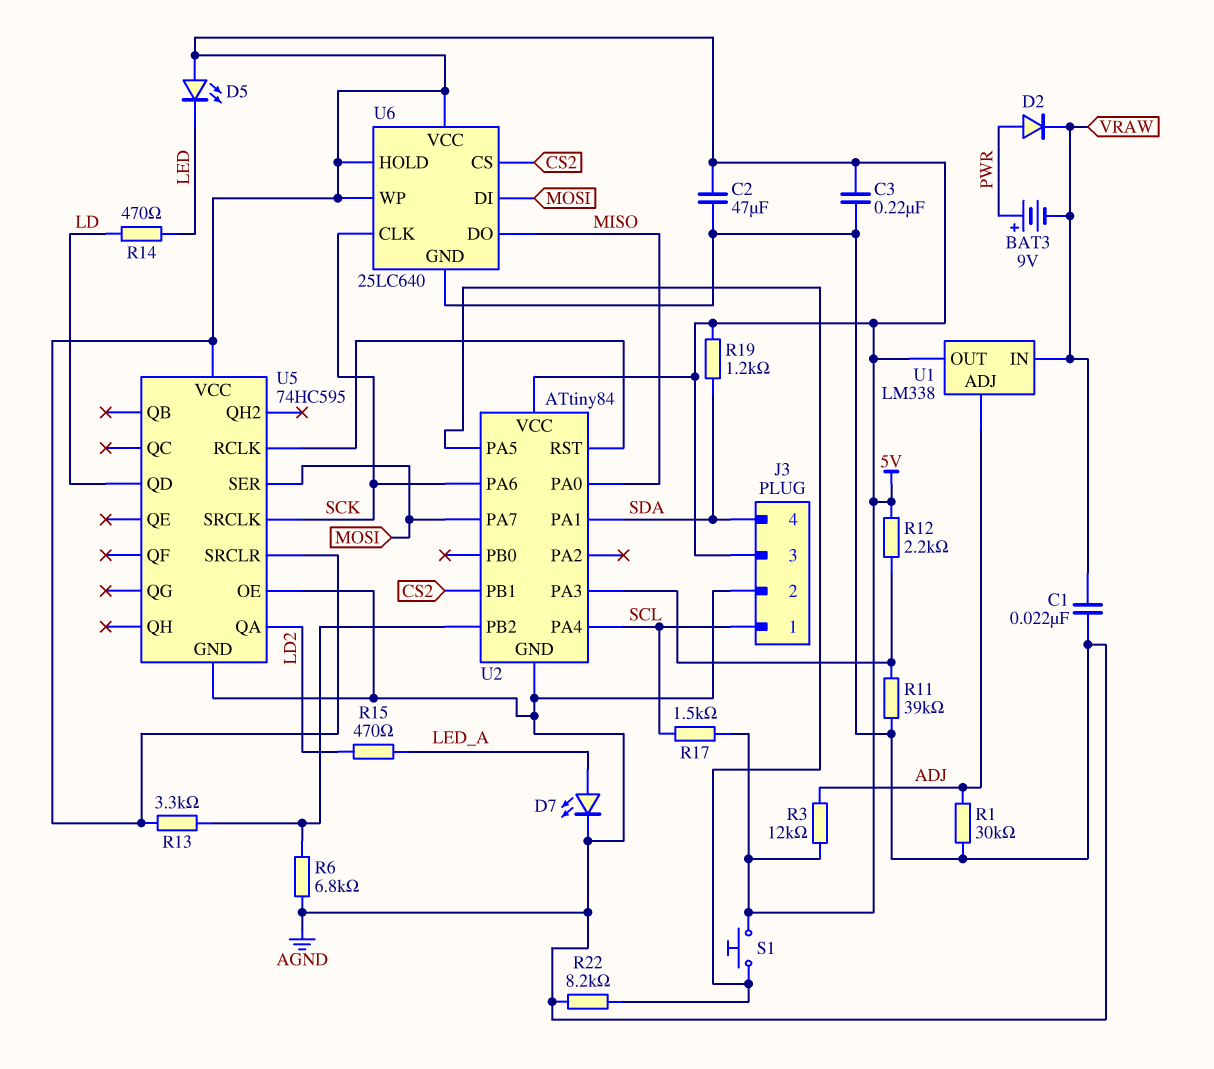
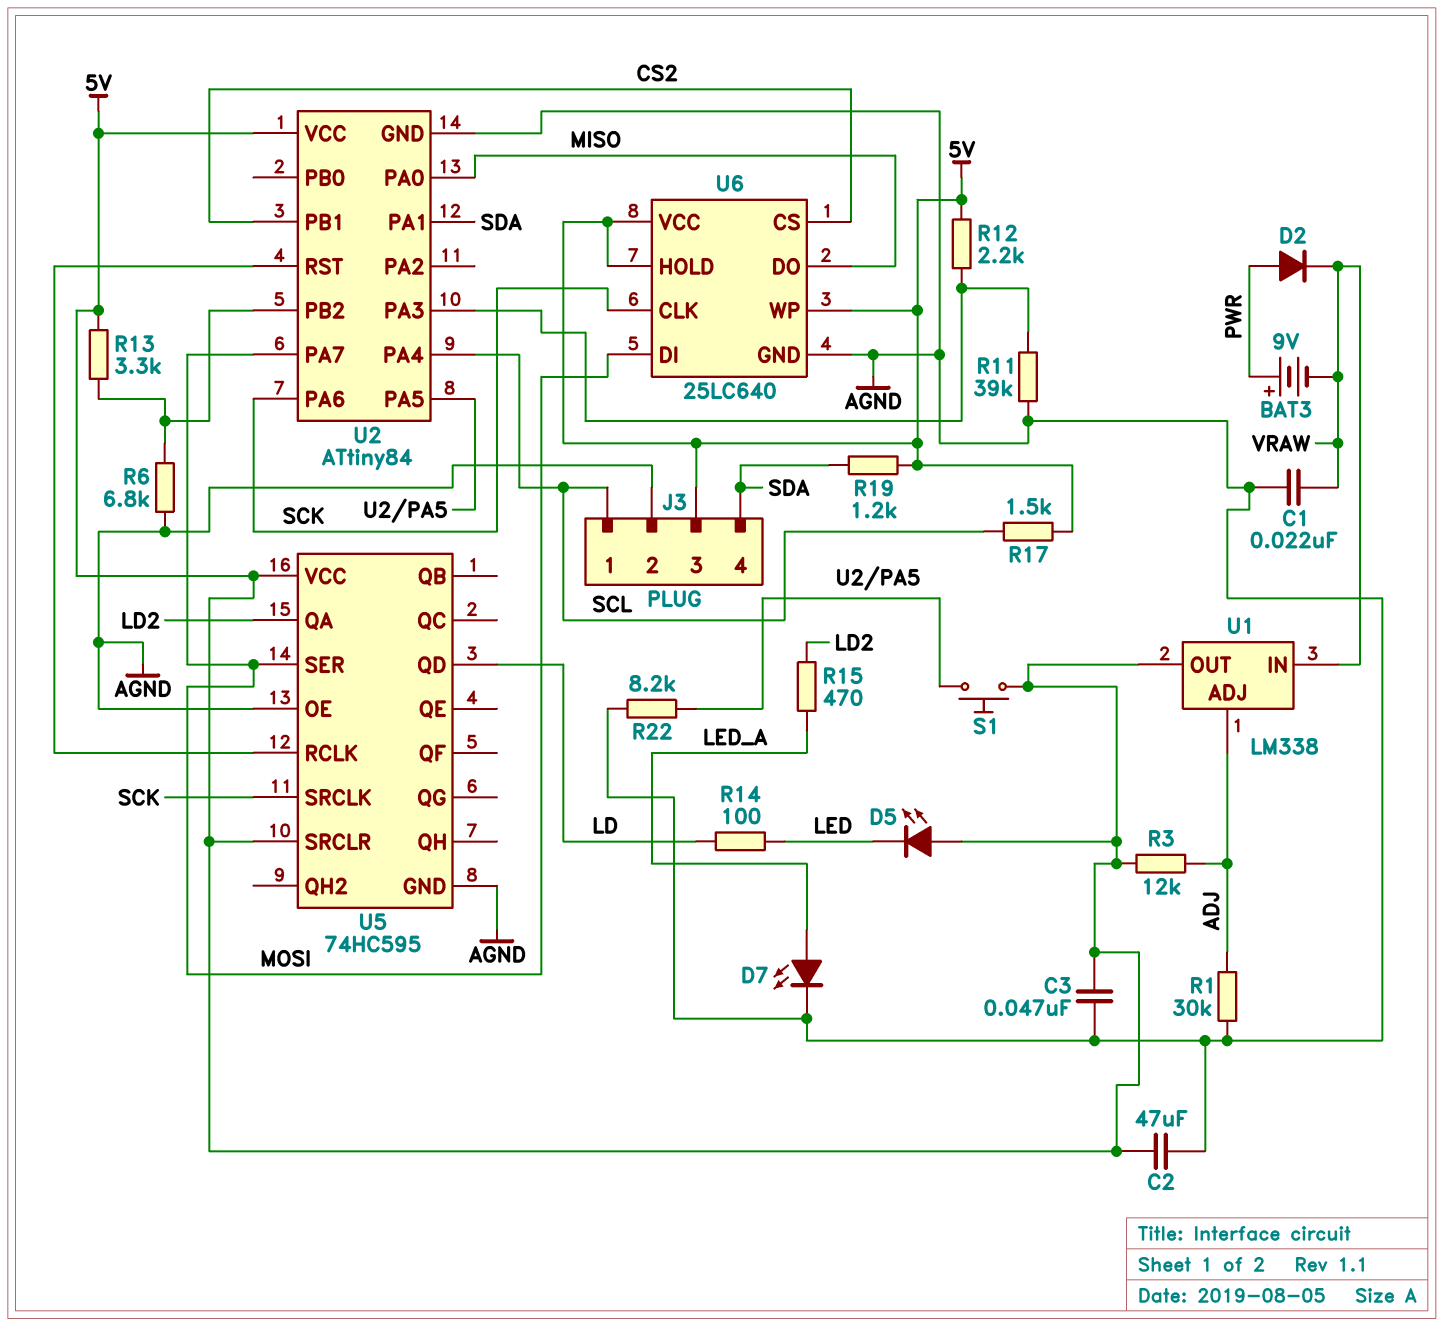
C3: 220nF (5V, AGND) -> 47nF (5V, AGND)
R14: 470 (LD, LED) -> 100 (LD, LED)

